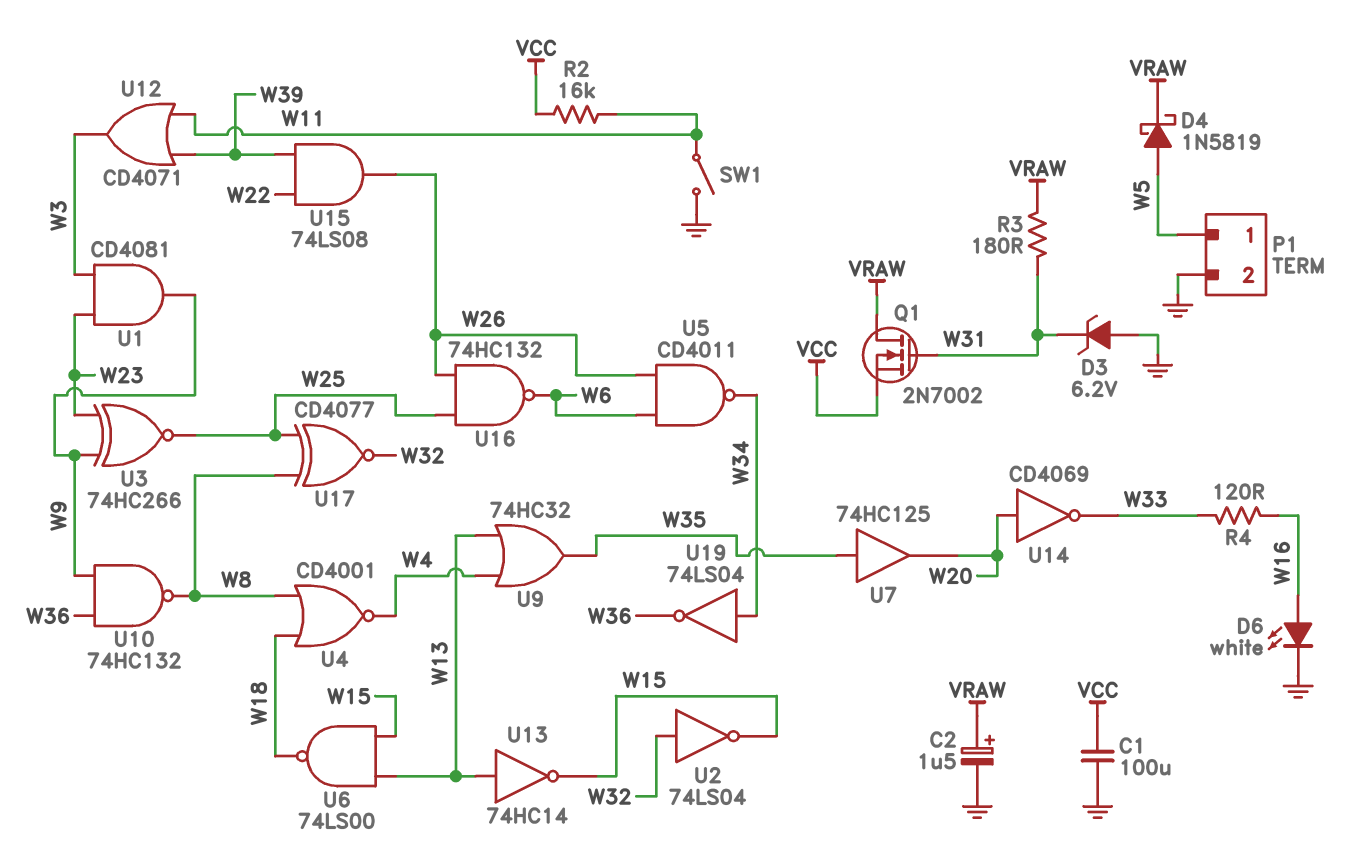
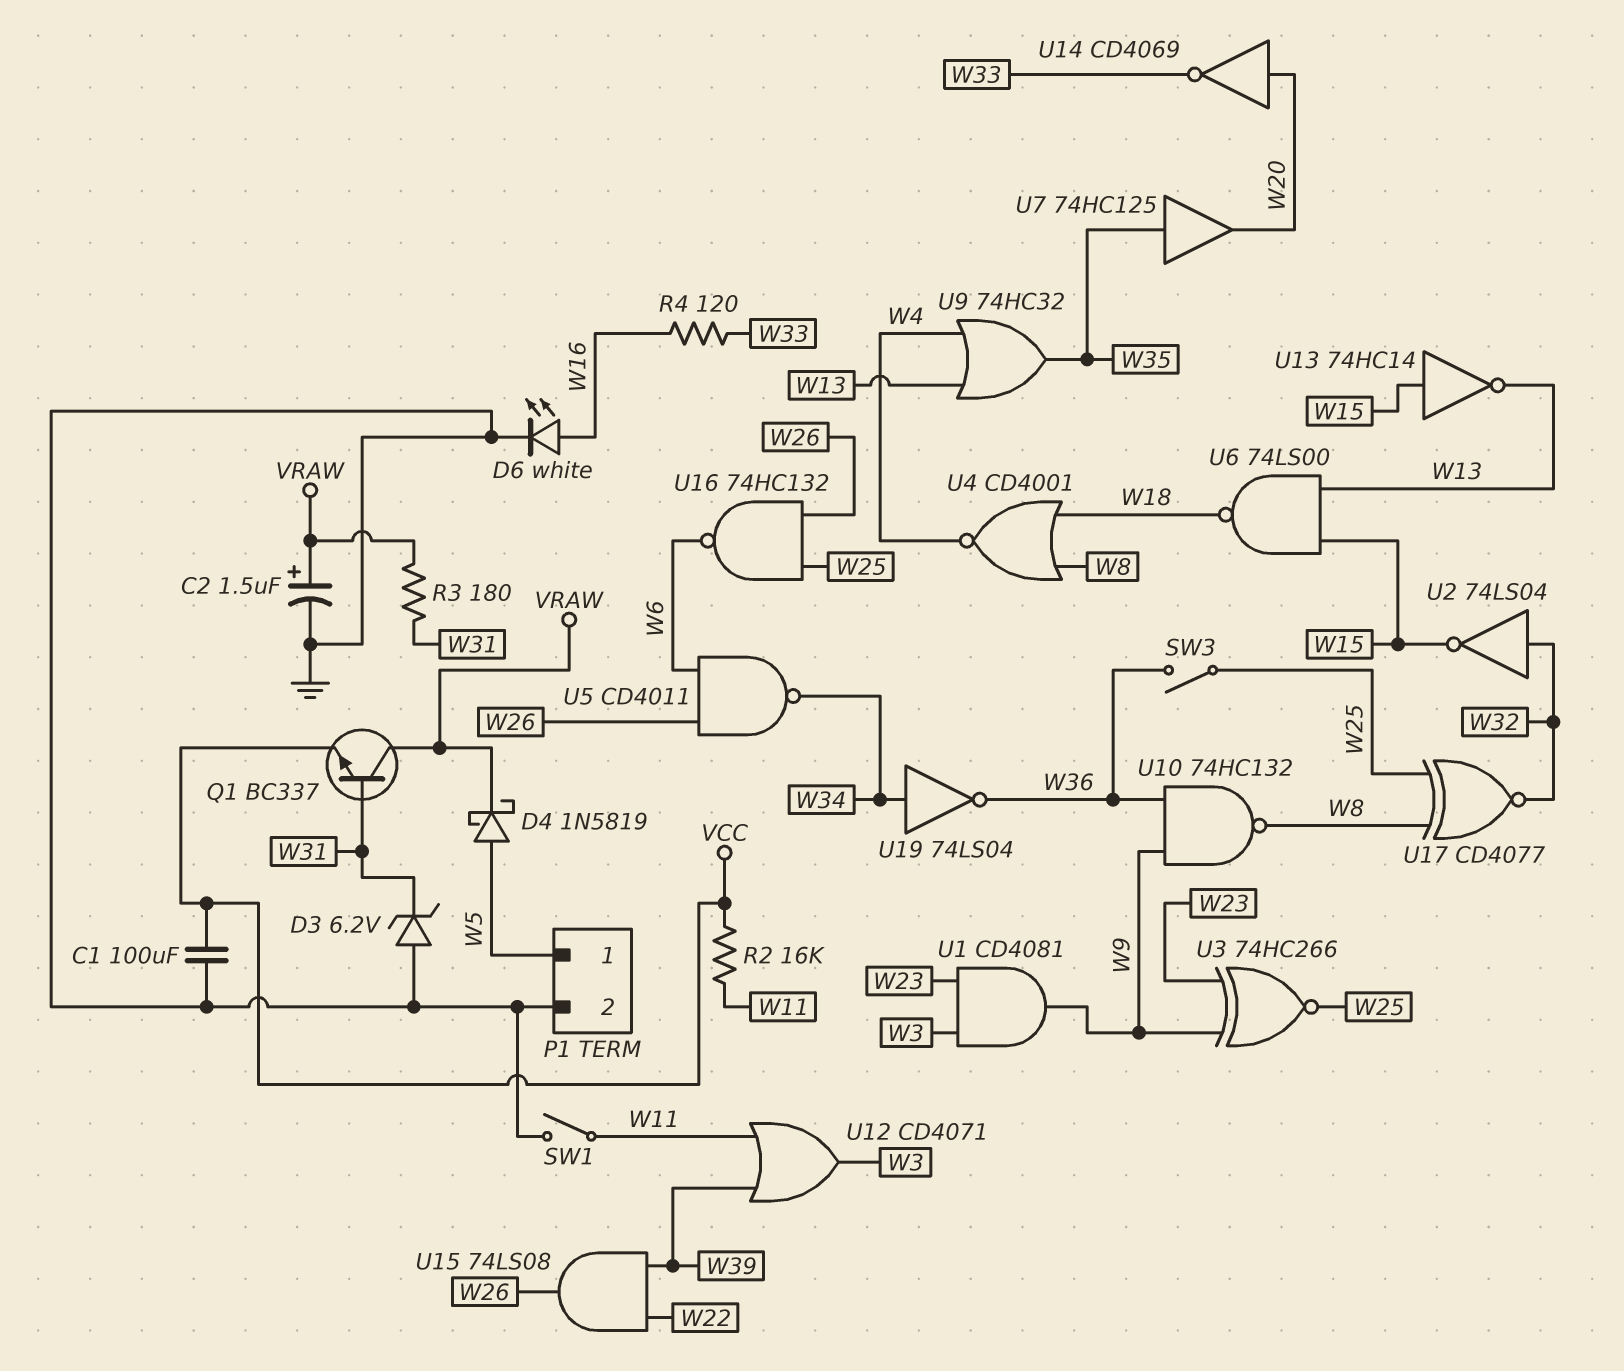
Q1: NMOS 2N7002 (G W31, D VRAW, S VCC) -> NPN BC337 (B W31, C VRAW, E VCC)
SW3: none -> switch (W25, W36)
U13: NOT 74HC14 (in W13, out W15) -> NOT 74HC14 (in W15, out W13)

